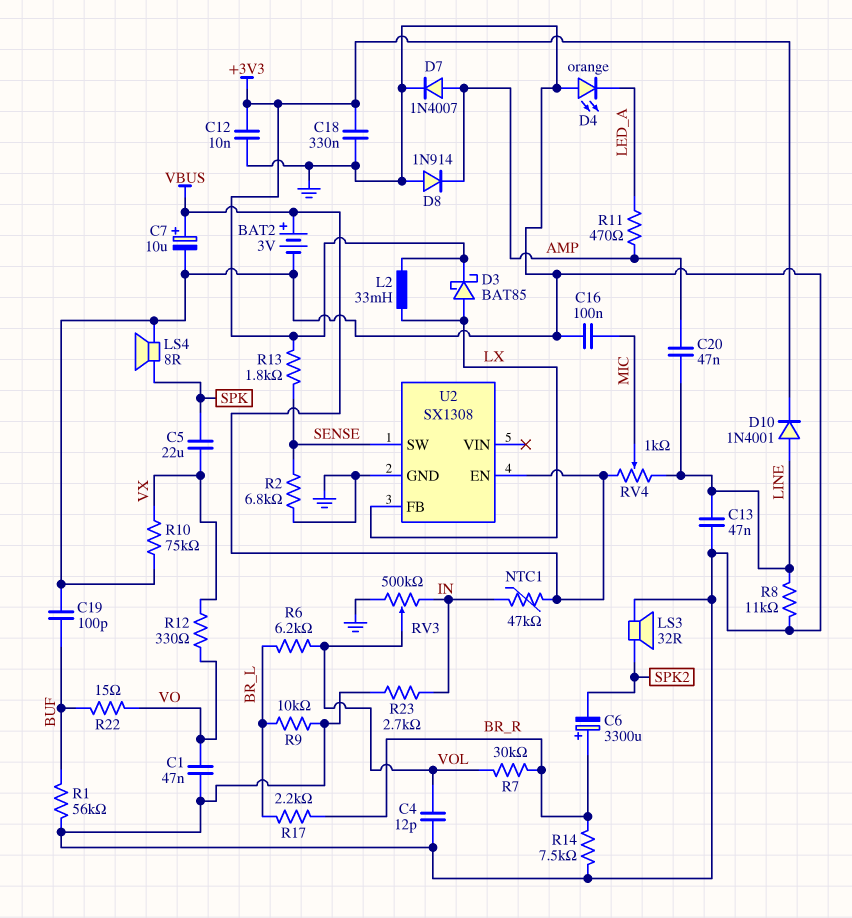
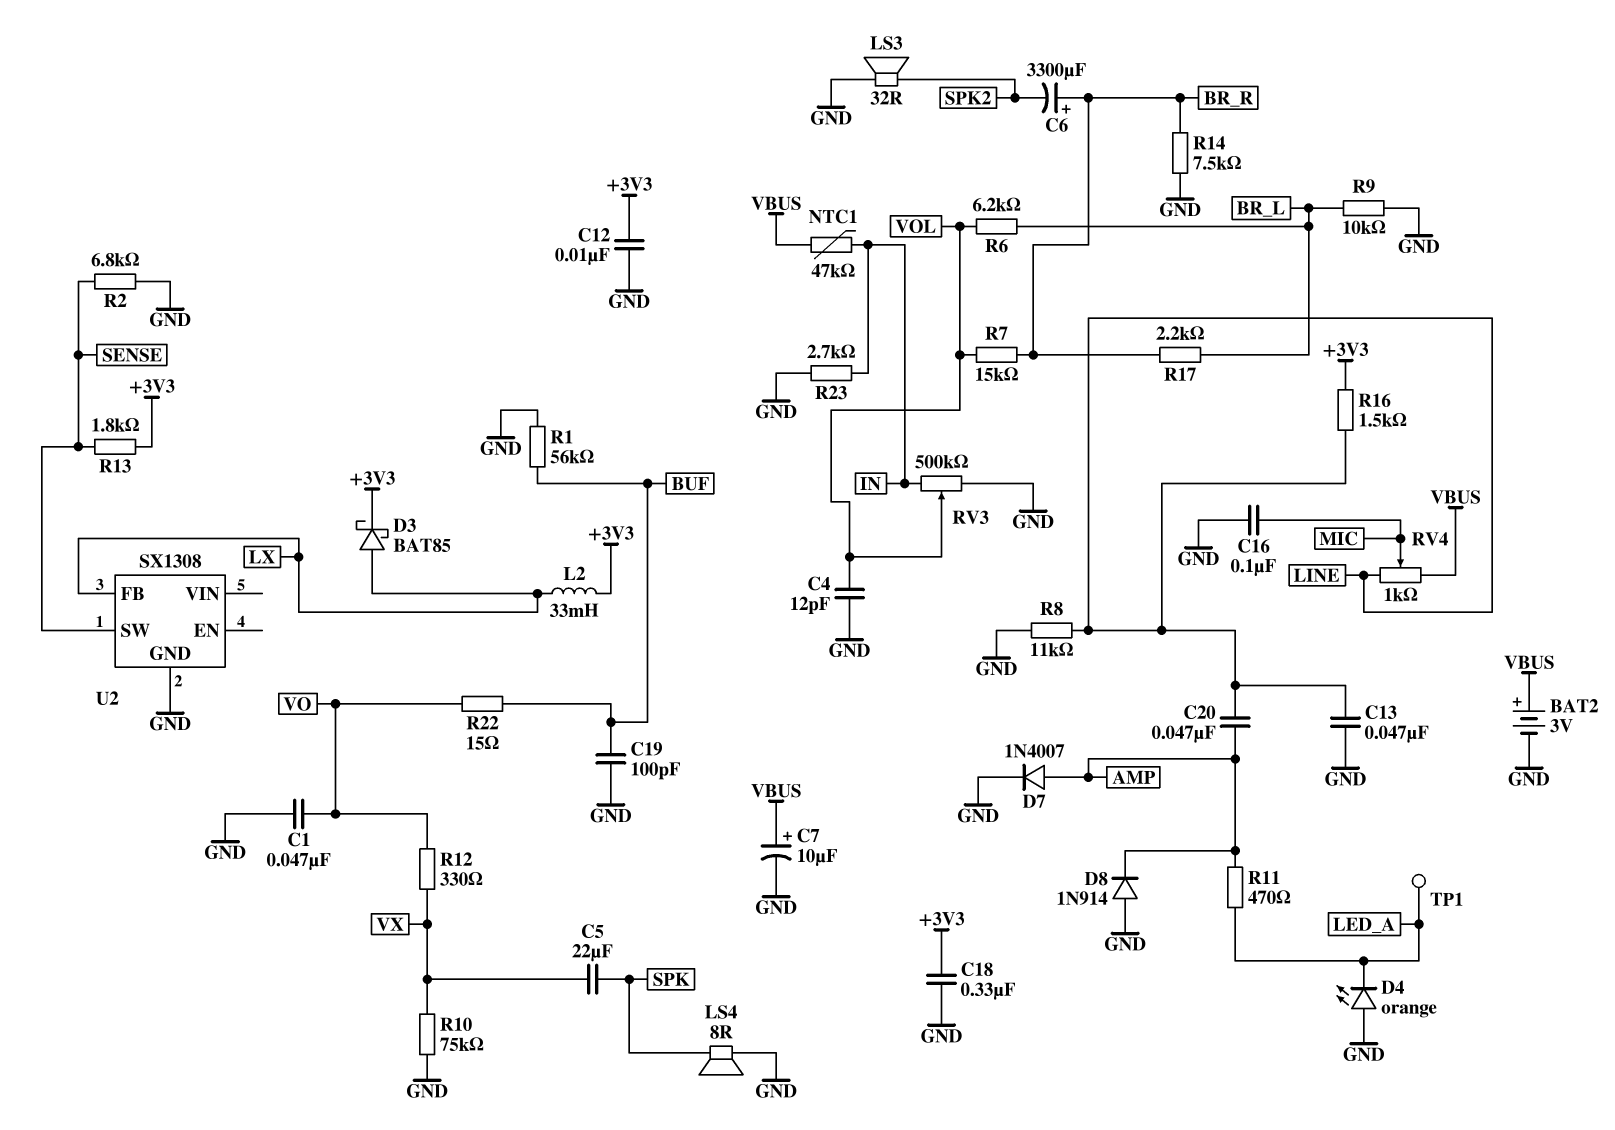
D10: diode 1N4001 (A LINE, K +3V3) -> none
R7: 30k (BR_R, VOL) -> 15k (BR_R, VOL)
R16: none -> 1.5k (+3V3, LINE)
TP1: none -> test point (LED_A)
U2 pin EN: VBUS -> none

